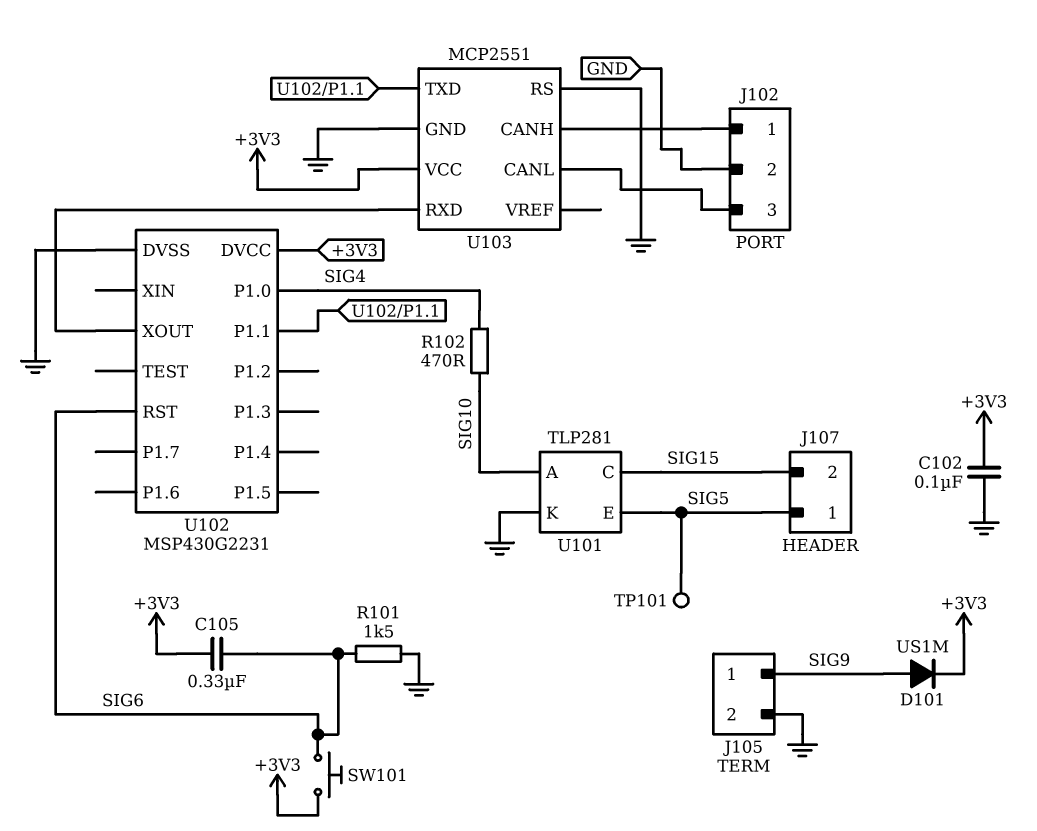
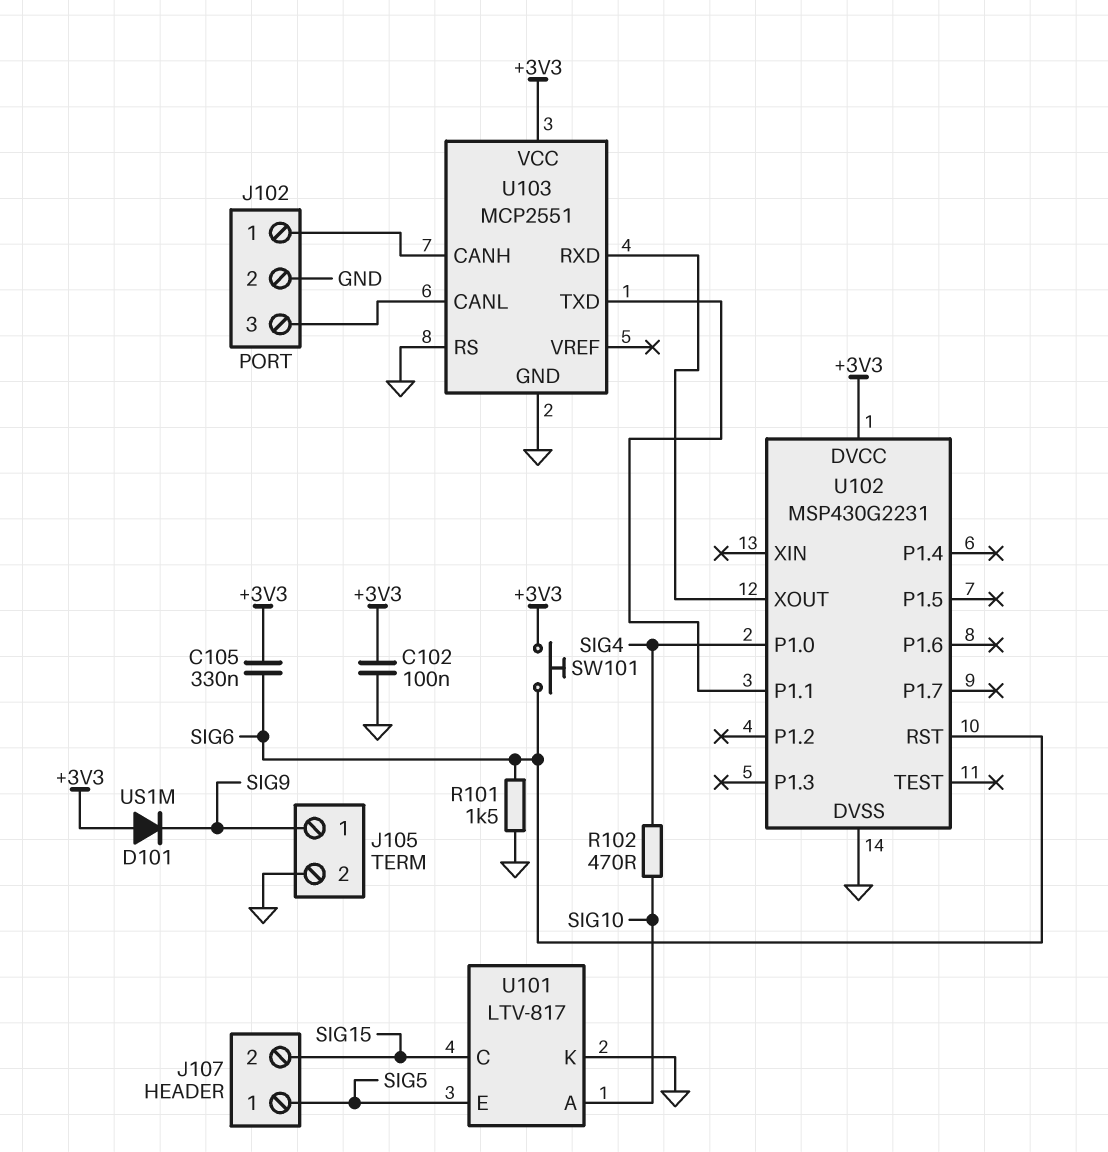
D101: diode US1M (A SIG9, K +3V3) -> diode US1M (A +3V3, K SIG9)
TP101: test point (SIG5) -> none
U101: TLP281 -> LTV-817

